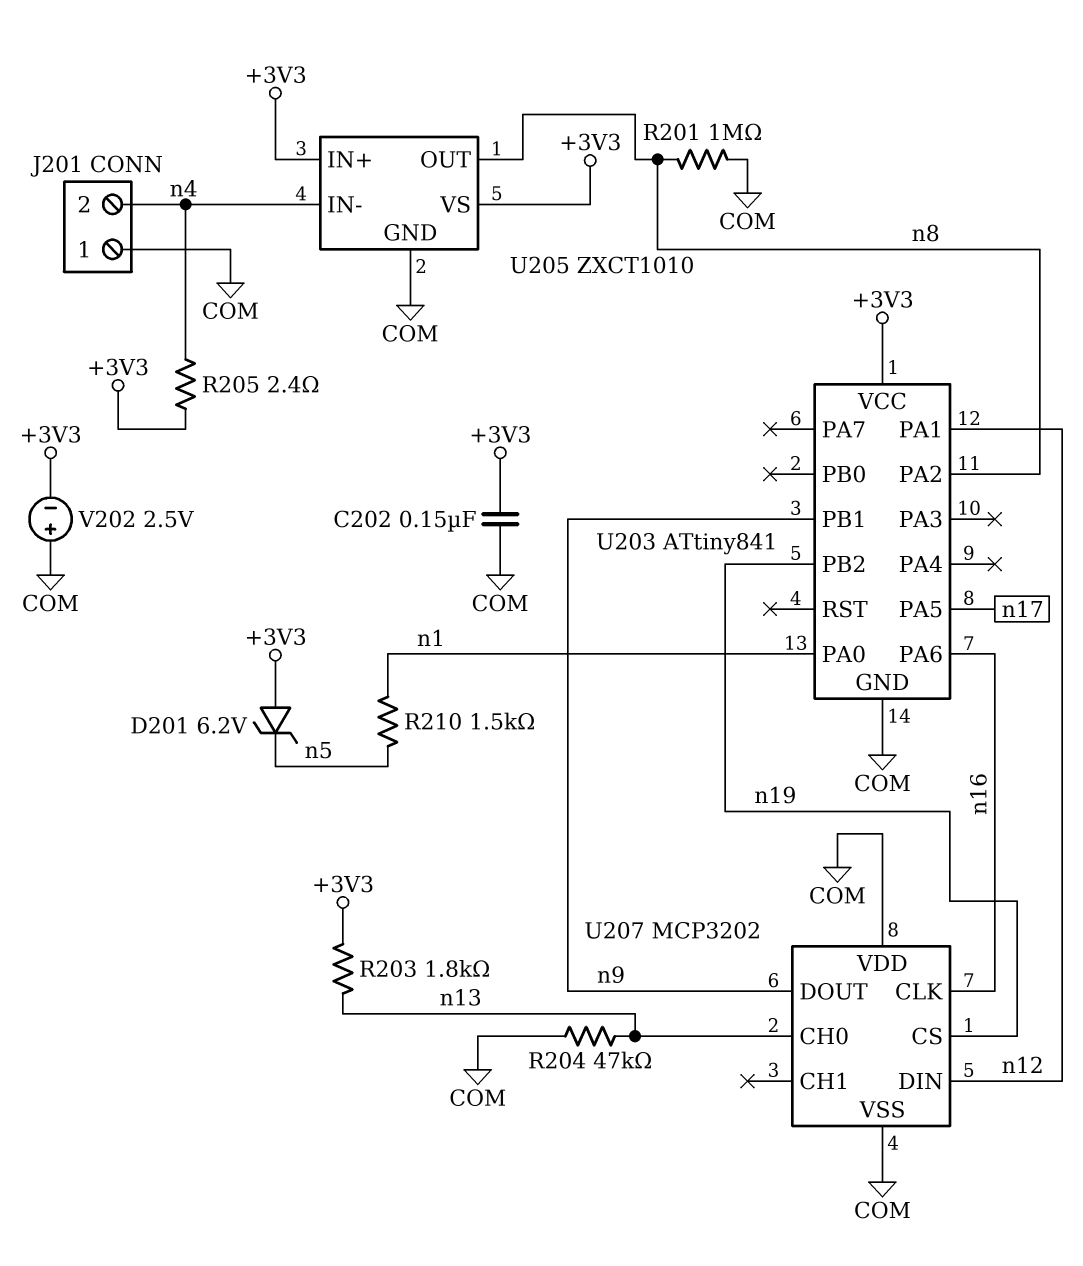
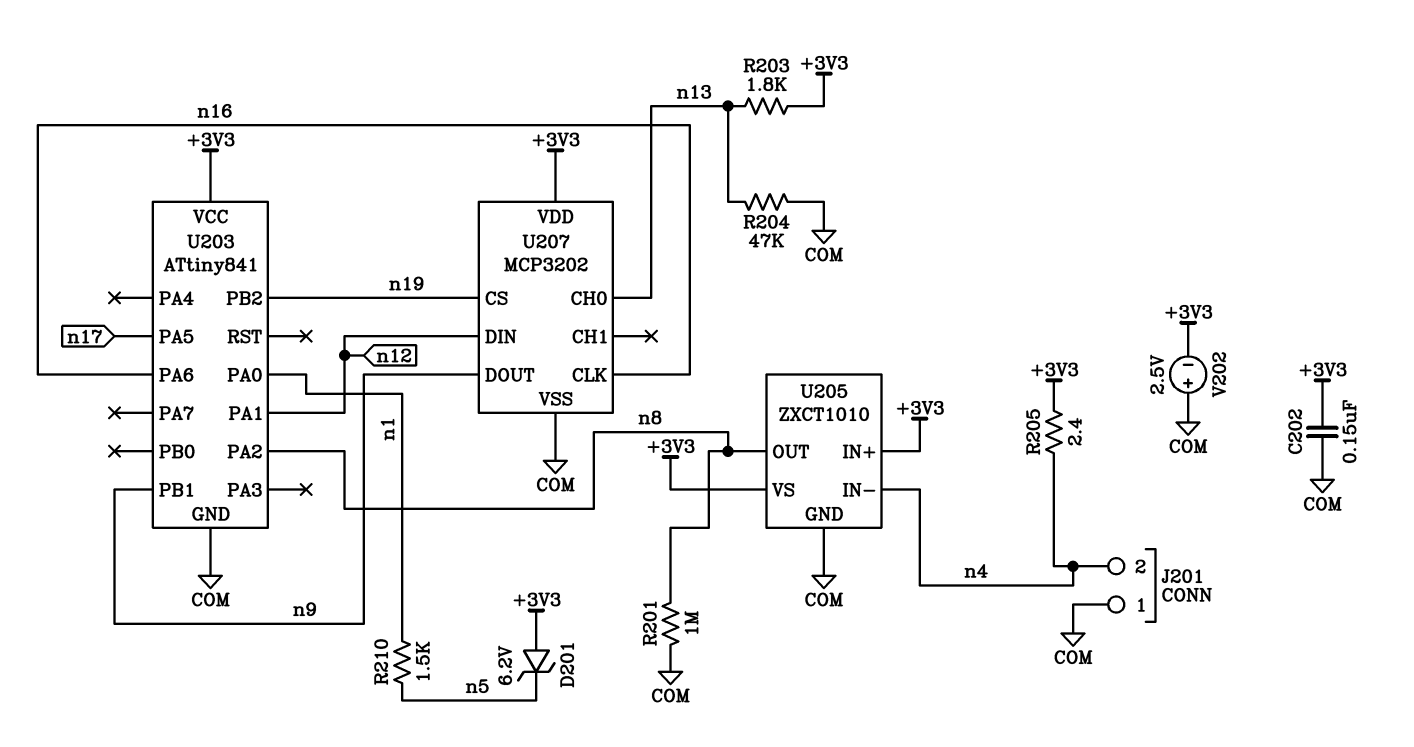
U207 pin VDD: COM -> +3V3

